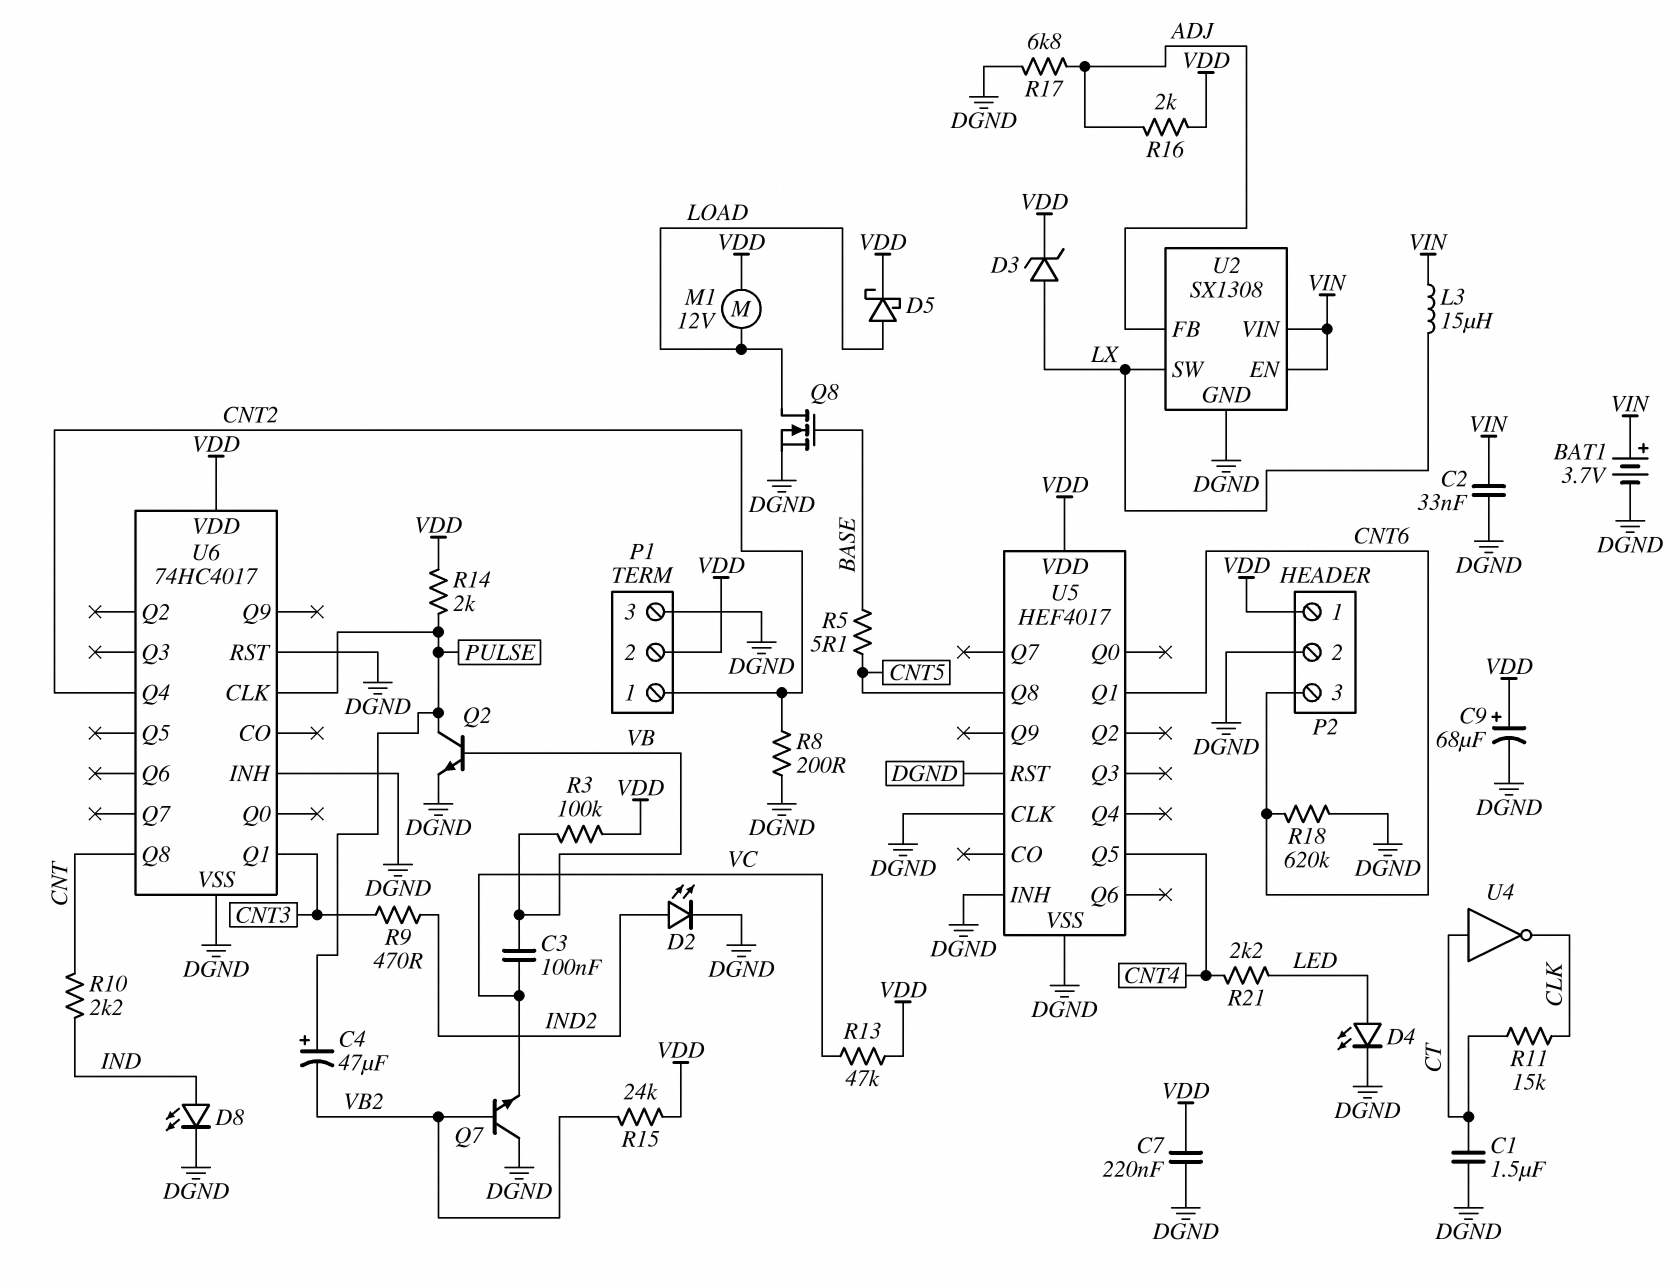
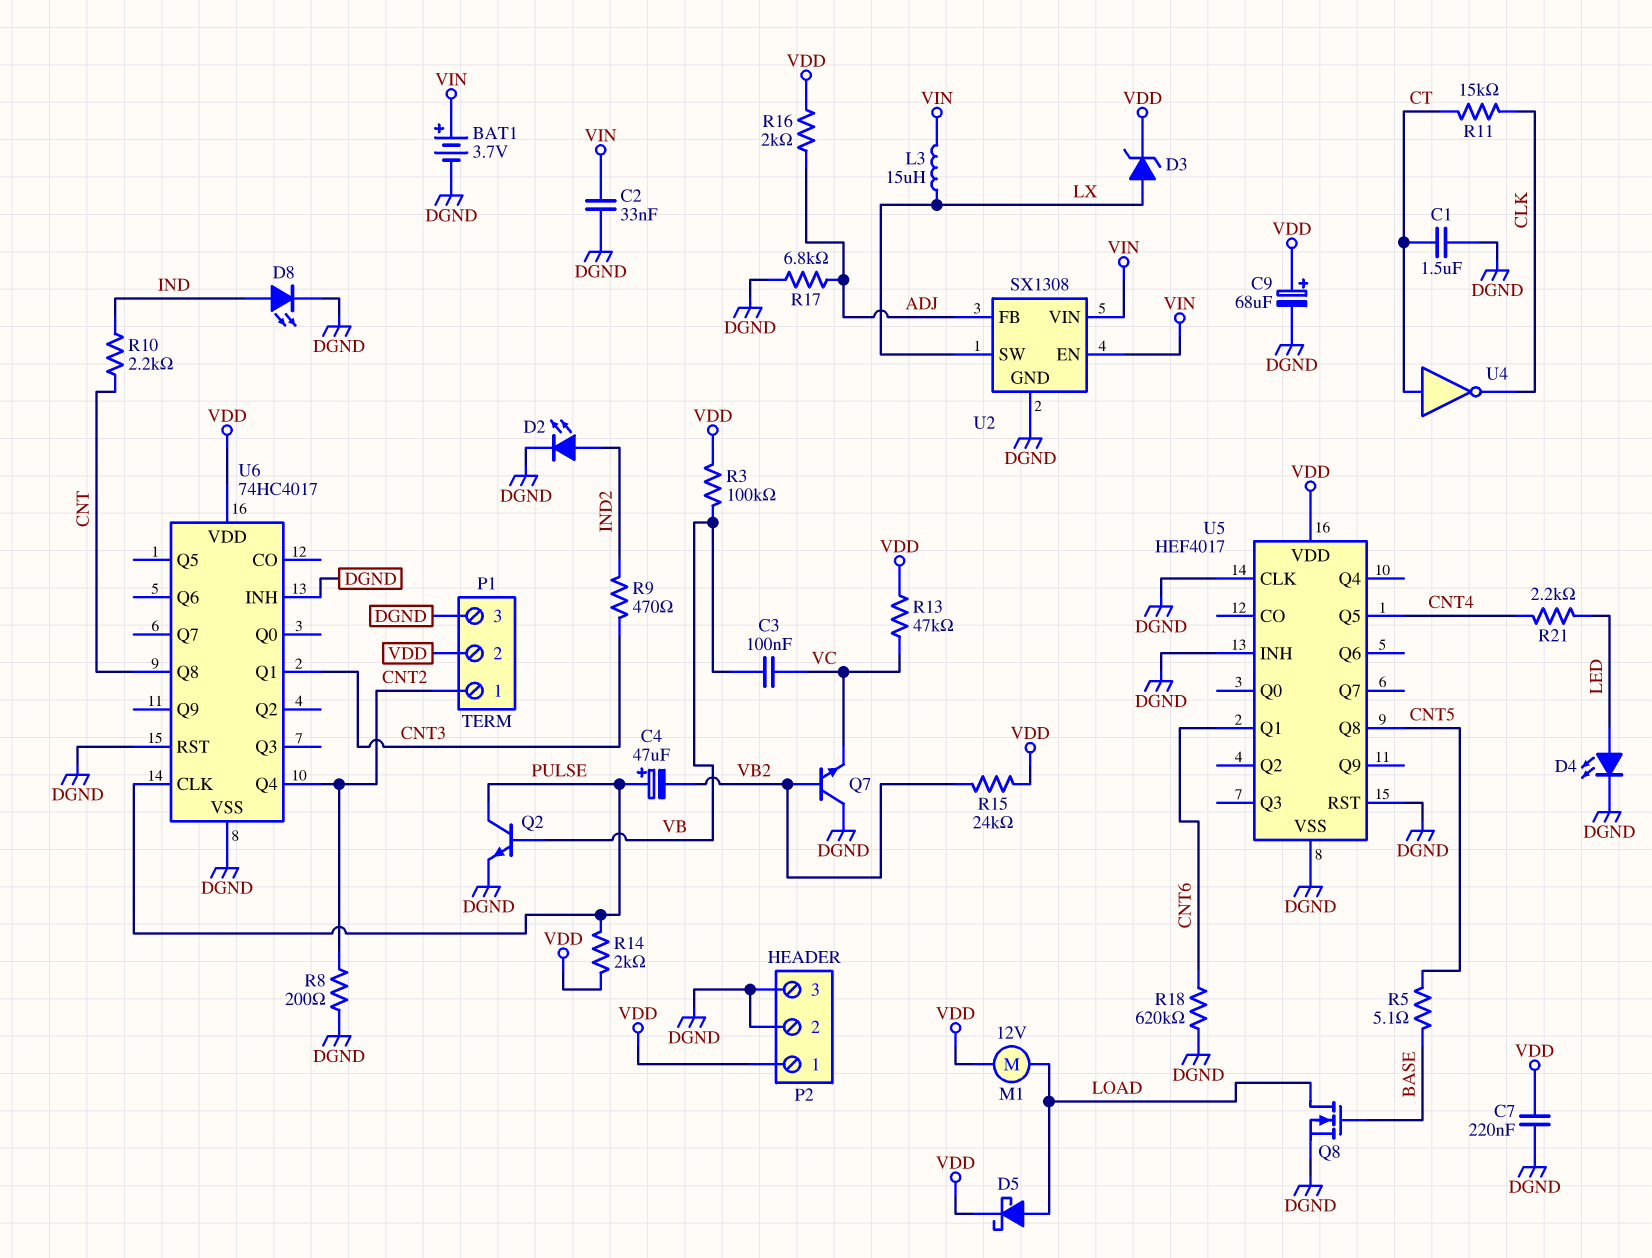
P2 pin 3: CNT6 -> DGND

